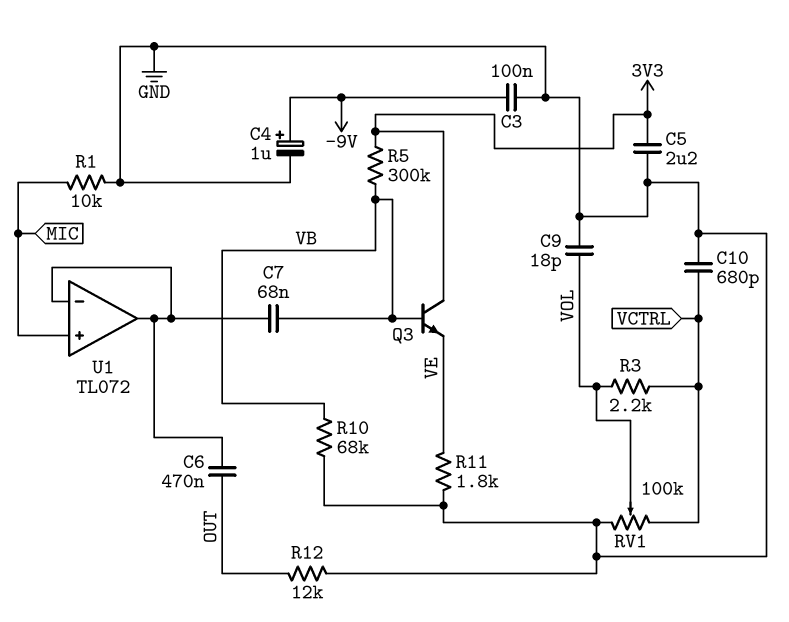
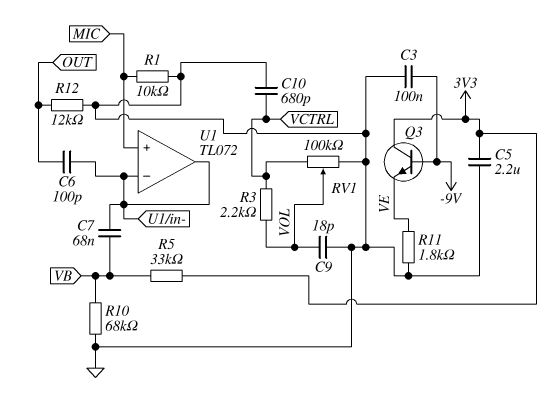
C4: 1uF (plus -9V, minus GND) -> none
C6: 470nF (OUT, U1/in-) -> 100pF (OUT, U1/in-)
Q3: NPN (B VB, C 3V3, E VE) -> NPN (B -9V, C 3V3, E VE)
R5: 300k (3V3, VB) -> 33k (3V3, VB)

